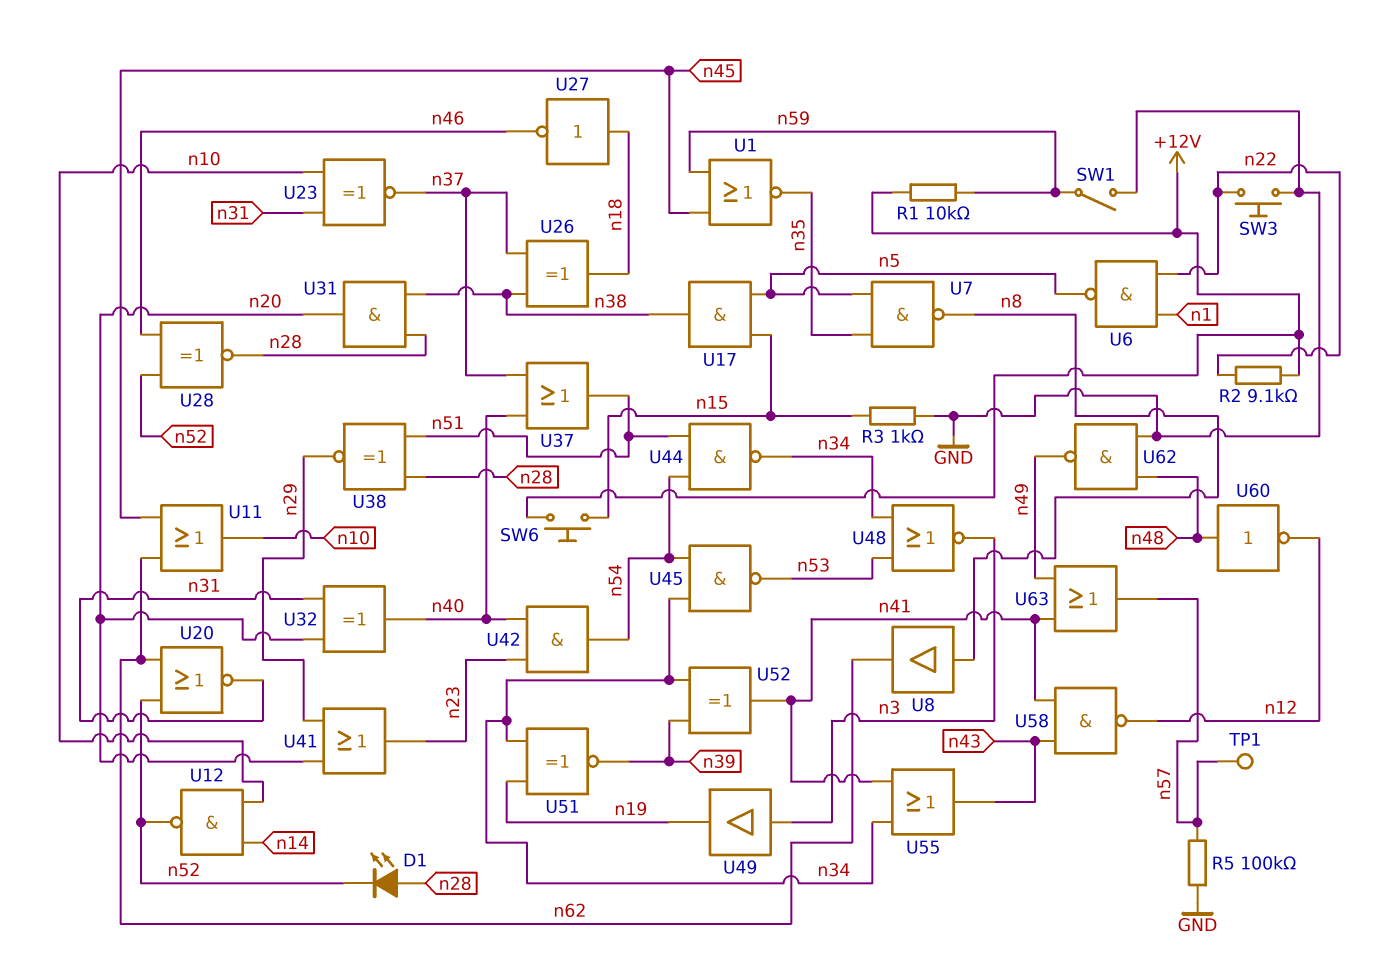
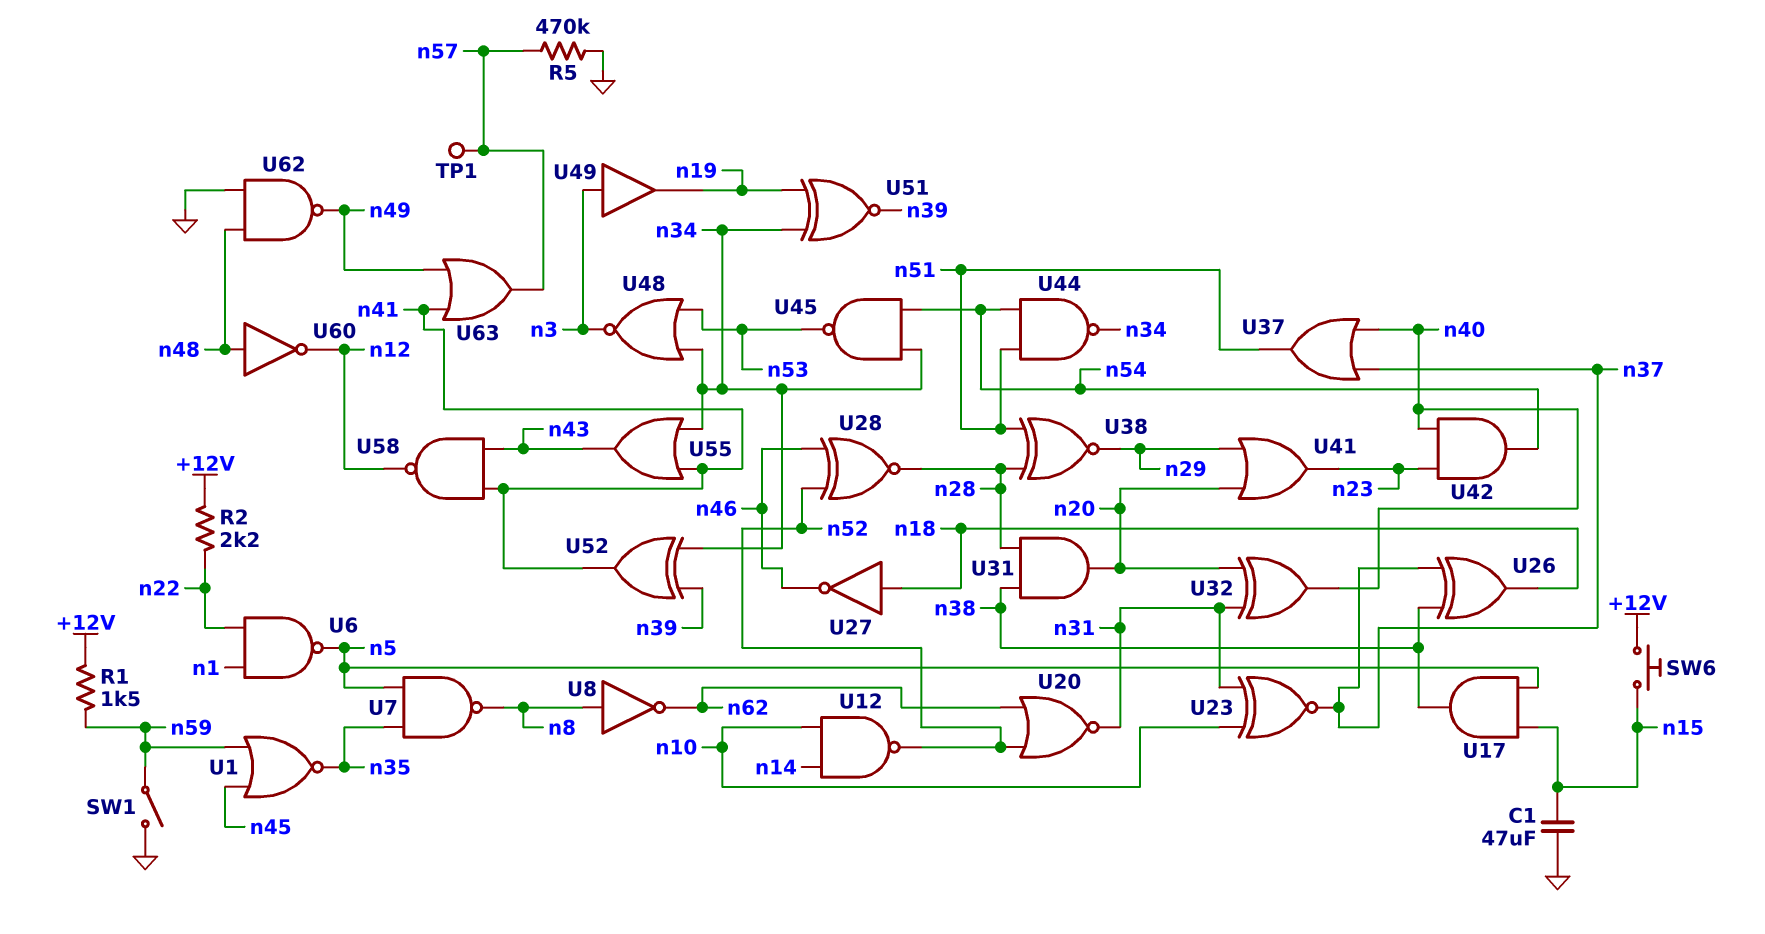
C1: none -> 47uF (GND, n15)
D1: LED (A n28, K n52) -> none
R1: 10k (+12V, n59) -> 1.5k (+12V, n59)
R2: 9.1k (+12V, n22) -> 2.2k (+12V, n22)
R3: 1k (GND, n15) -> none
R5: 100k (GND, n57) -> 470k (GND, n57)
SW3: button (GND, n22) -> none
U8: buffer (in n8, out n62) -> NOT (in n8, out n62)
U11: OR (in n45, in n62, out n10) -> none

